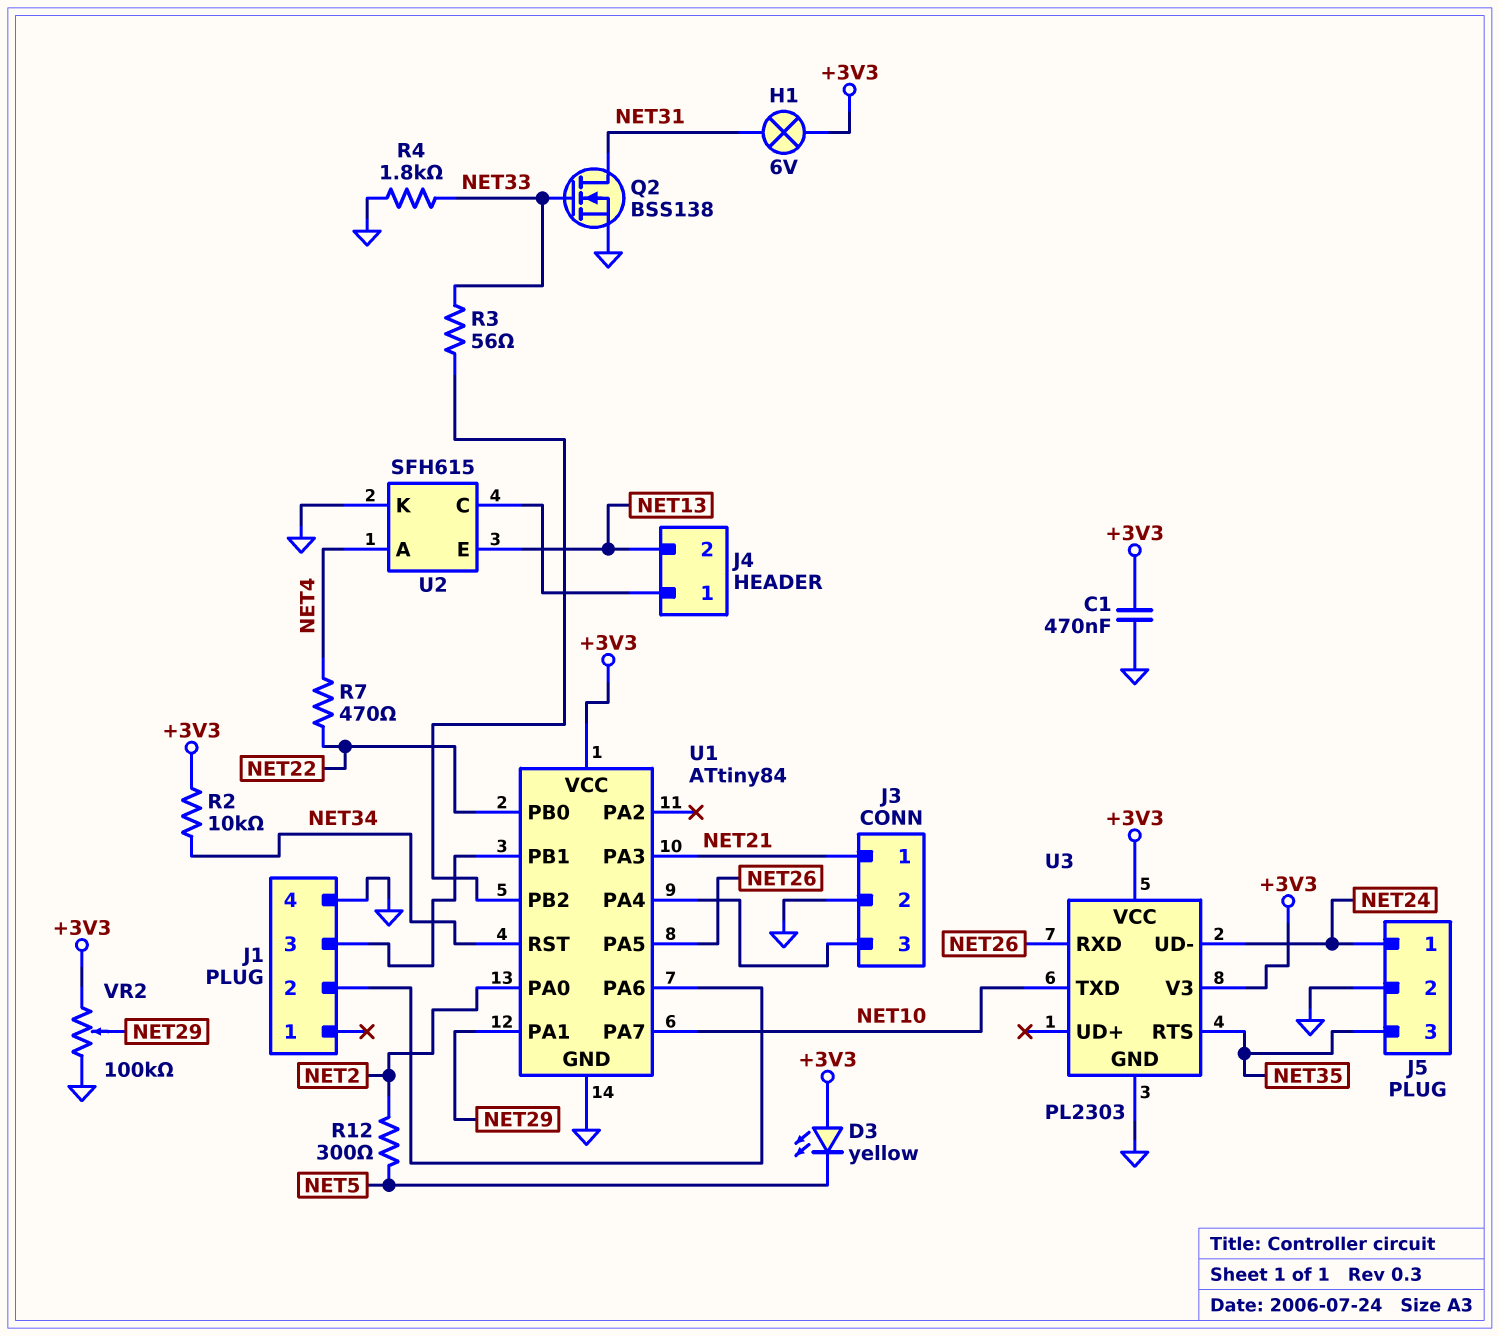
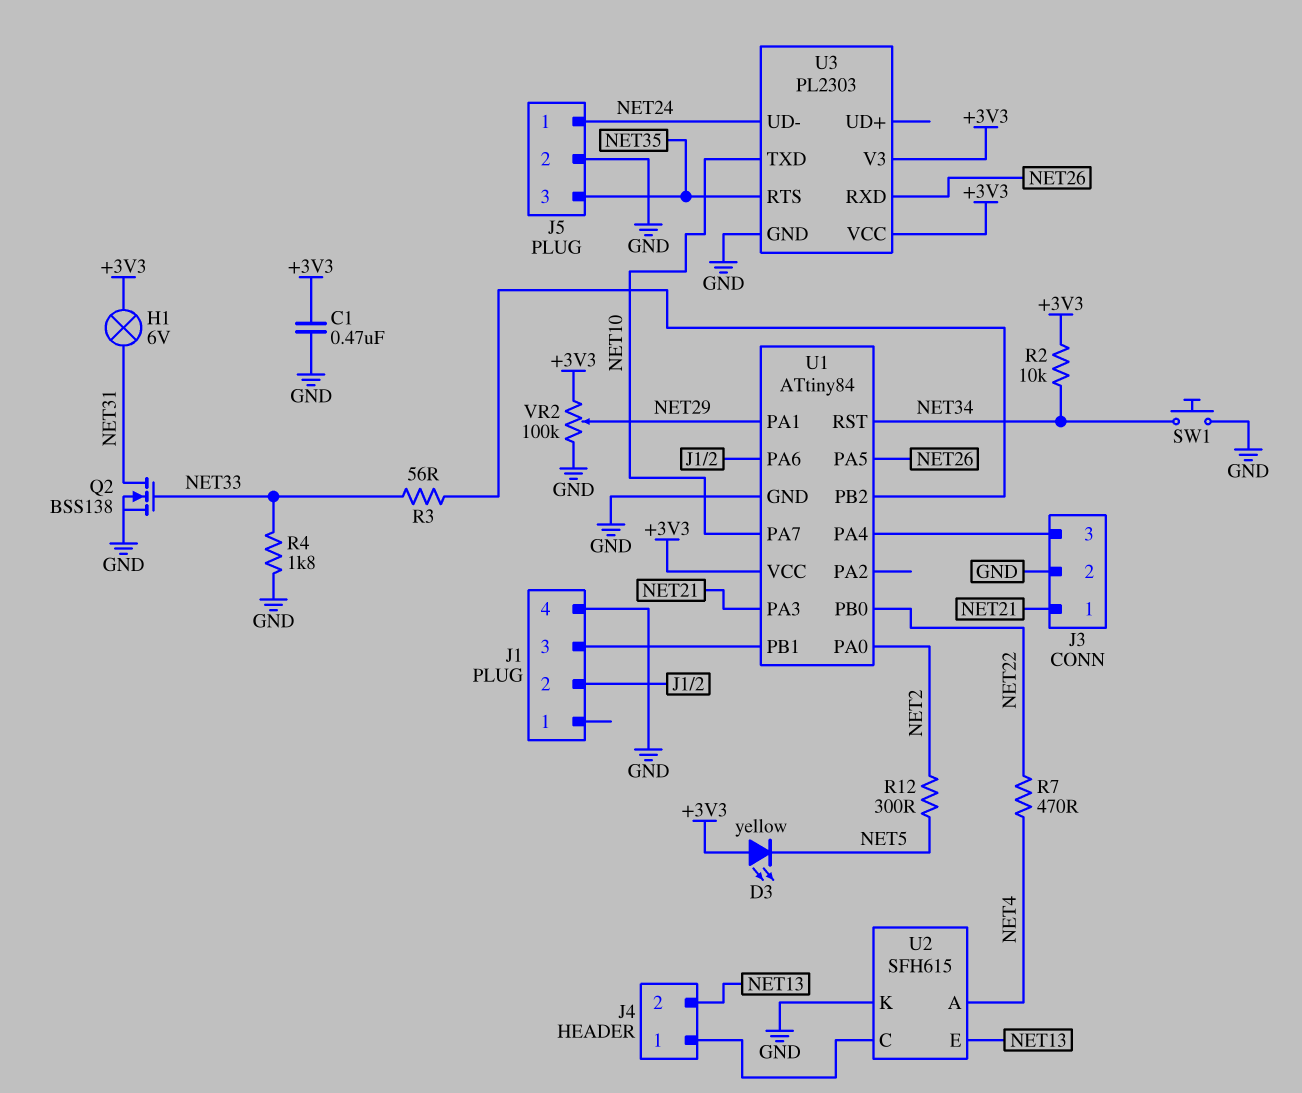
SW1: none -> button (GND, NET34)

